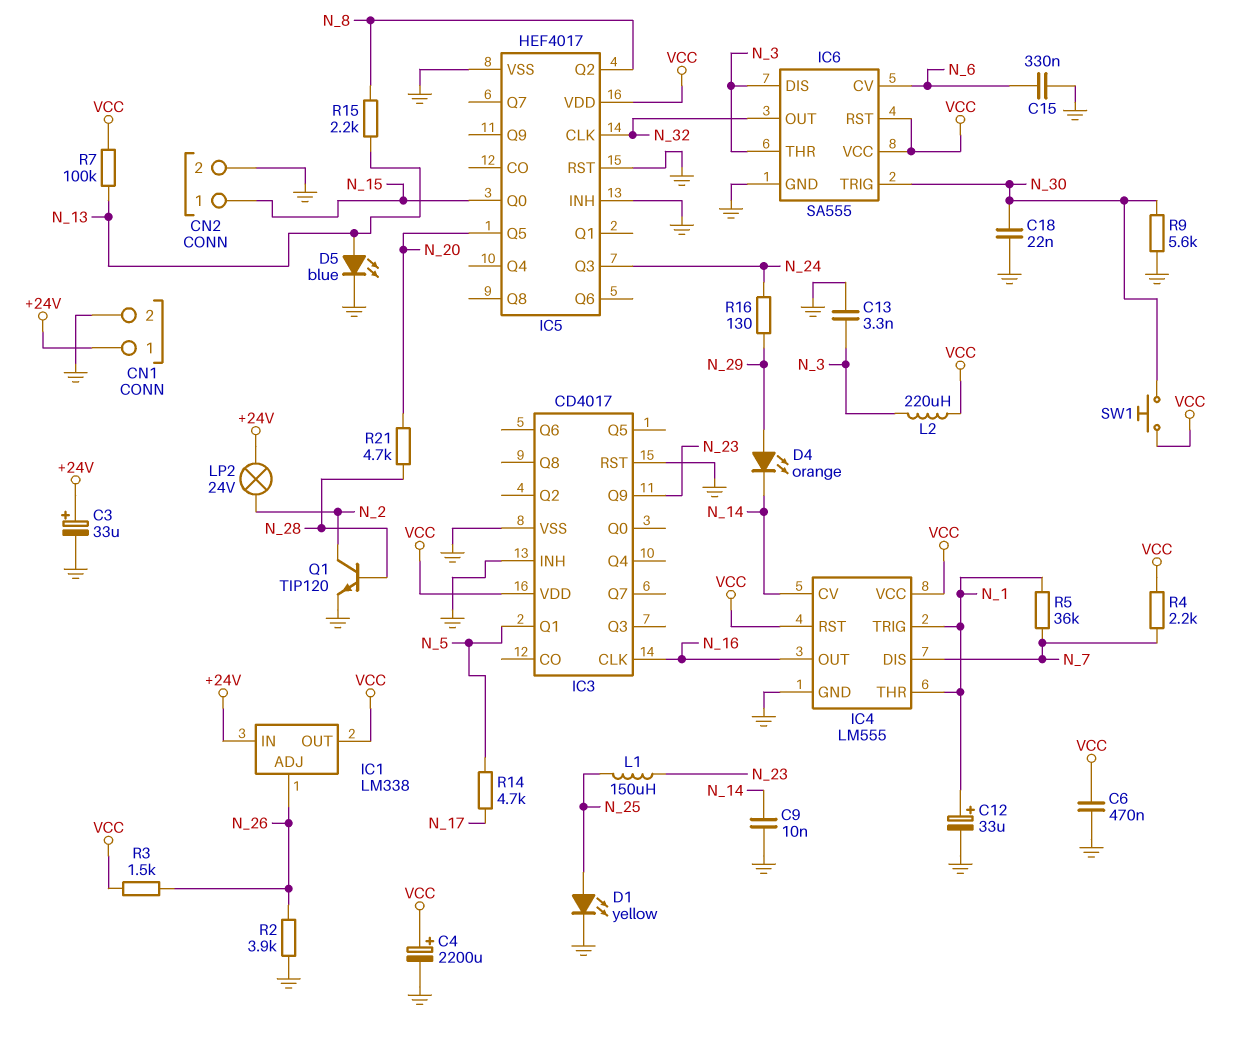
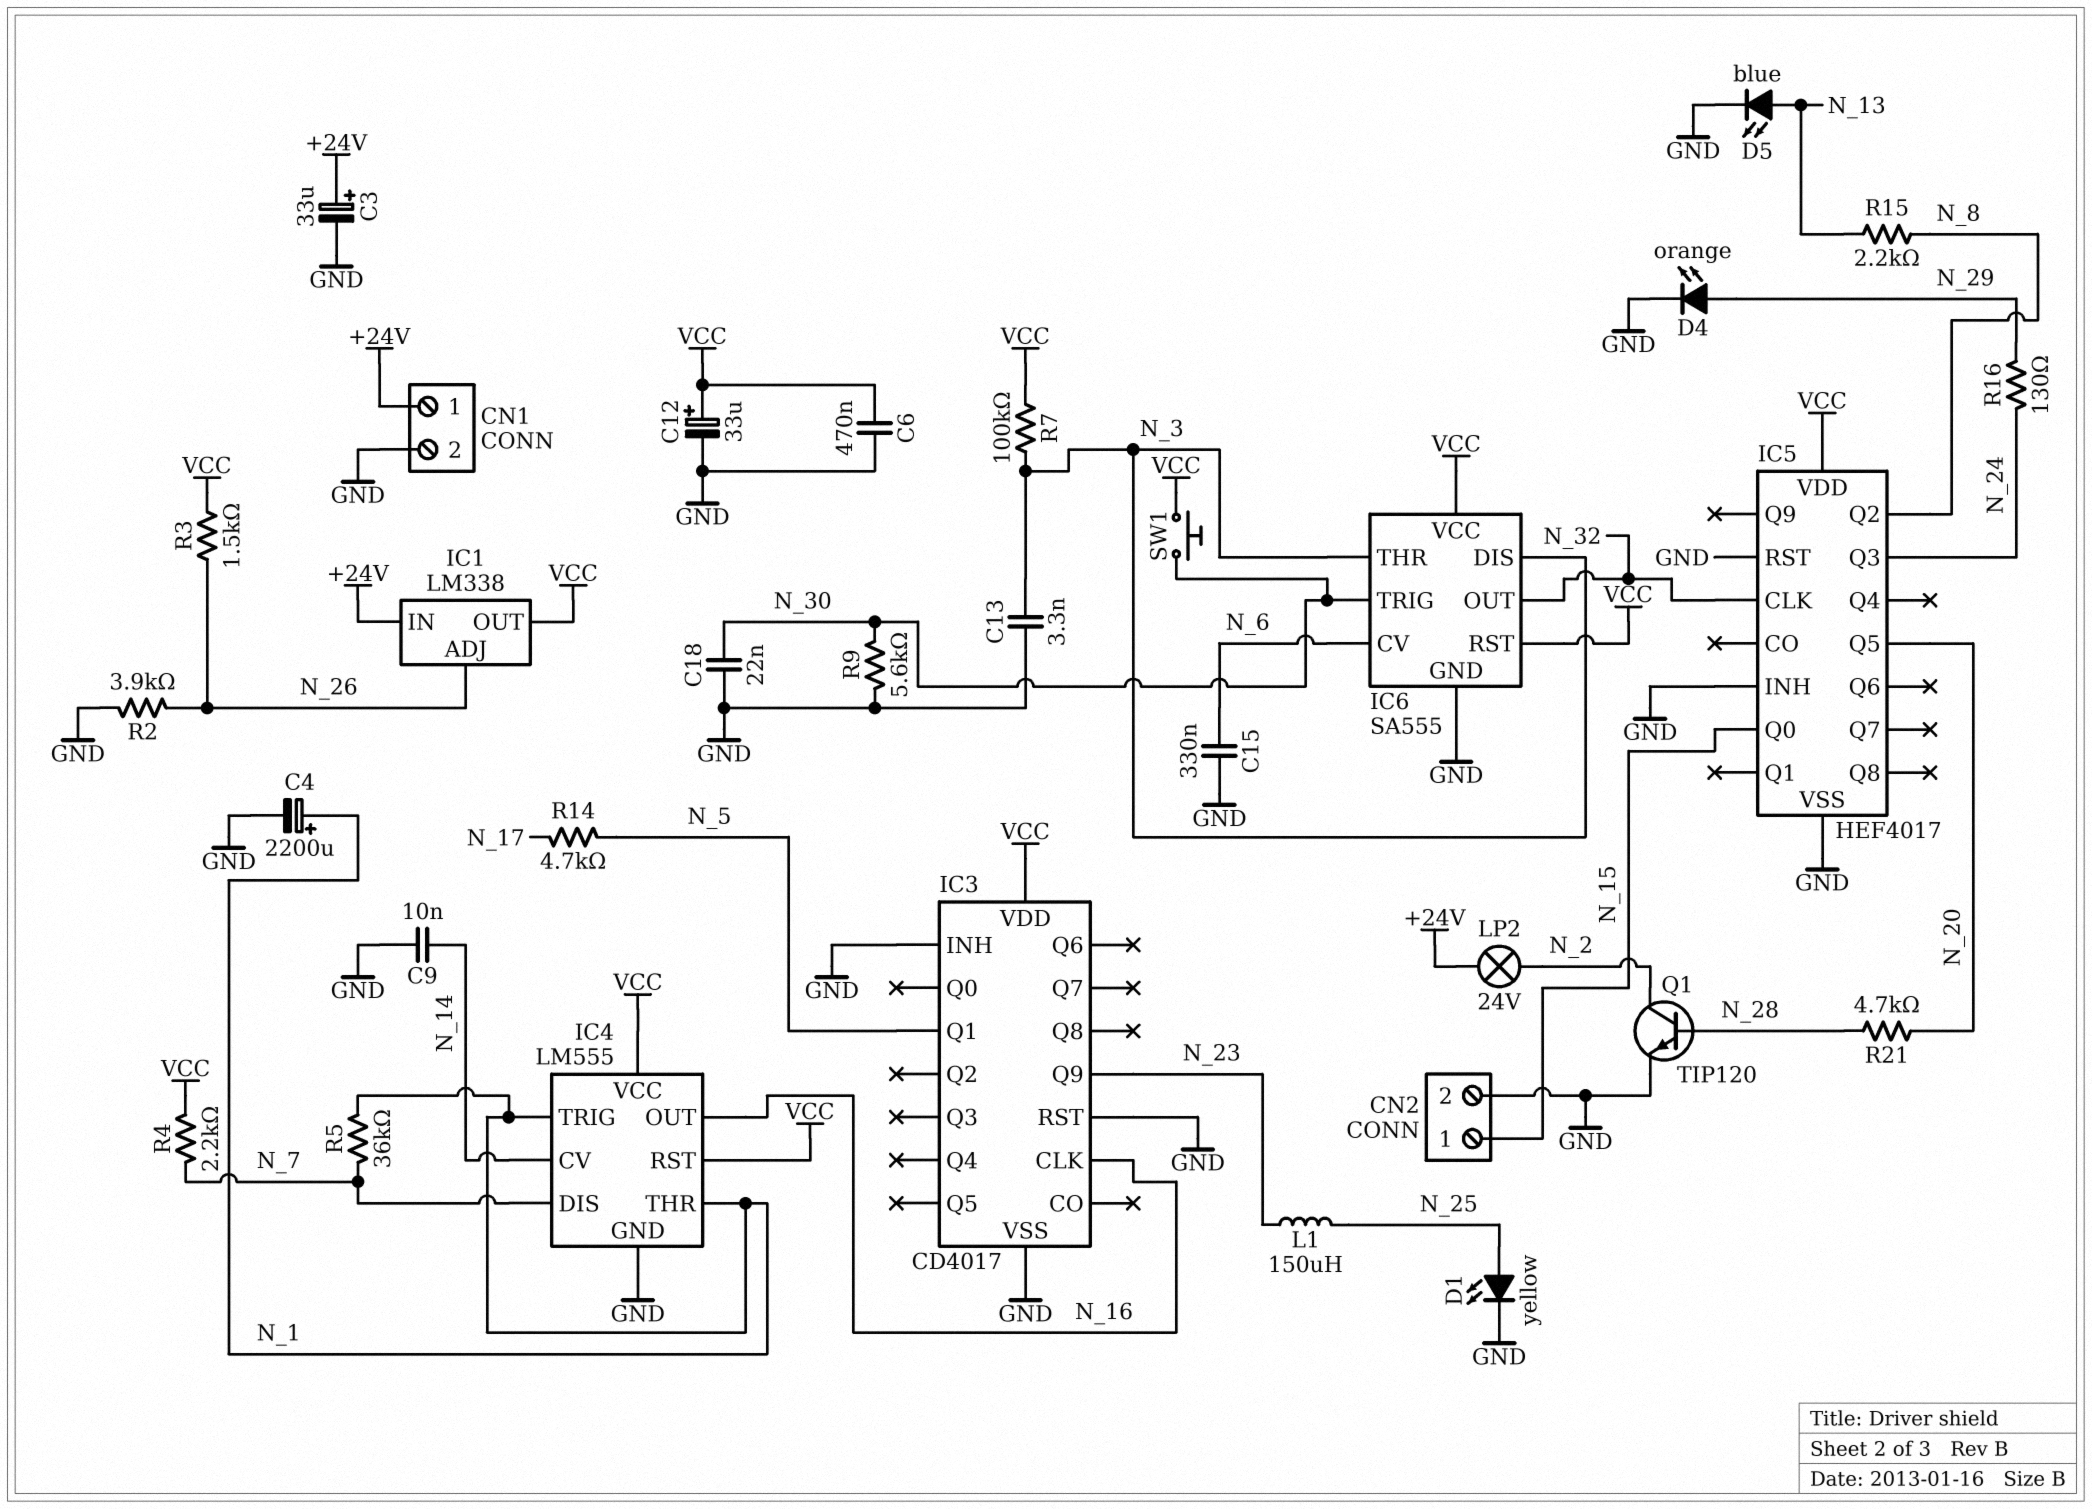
C4: 2200uF (plus VCC, minus GND) -> 2200uF (plus N_1, minus GND)
C12: 33uF (plus N_1, minus GND) -> 33uF (plus VCC, minus GND)
D4: LED orange (A N_29, K N_14) -> LED orange (A N_29, K GND)
L2: 220uH (N_3, VCC) -> none
R7: 100k (N_13, VCC) -> 100k (N_3, VCC)

